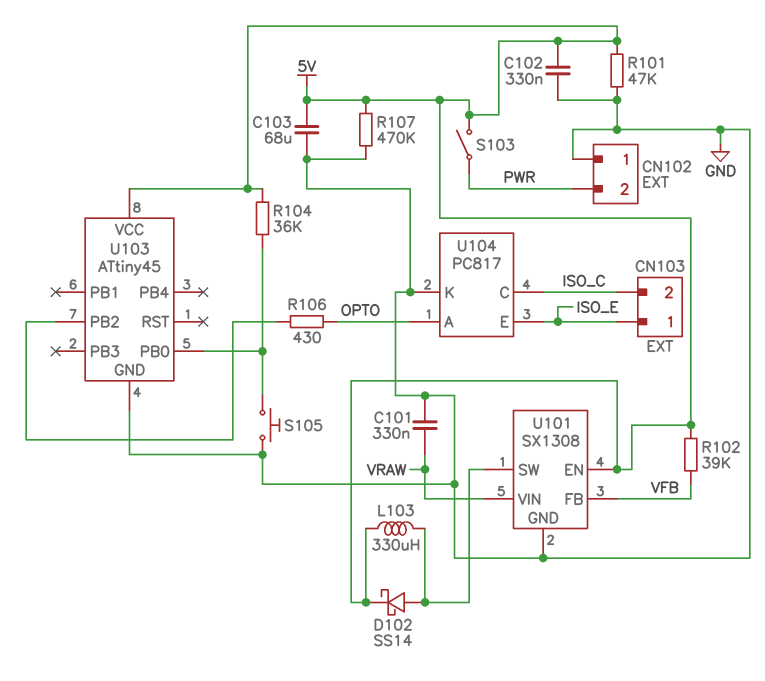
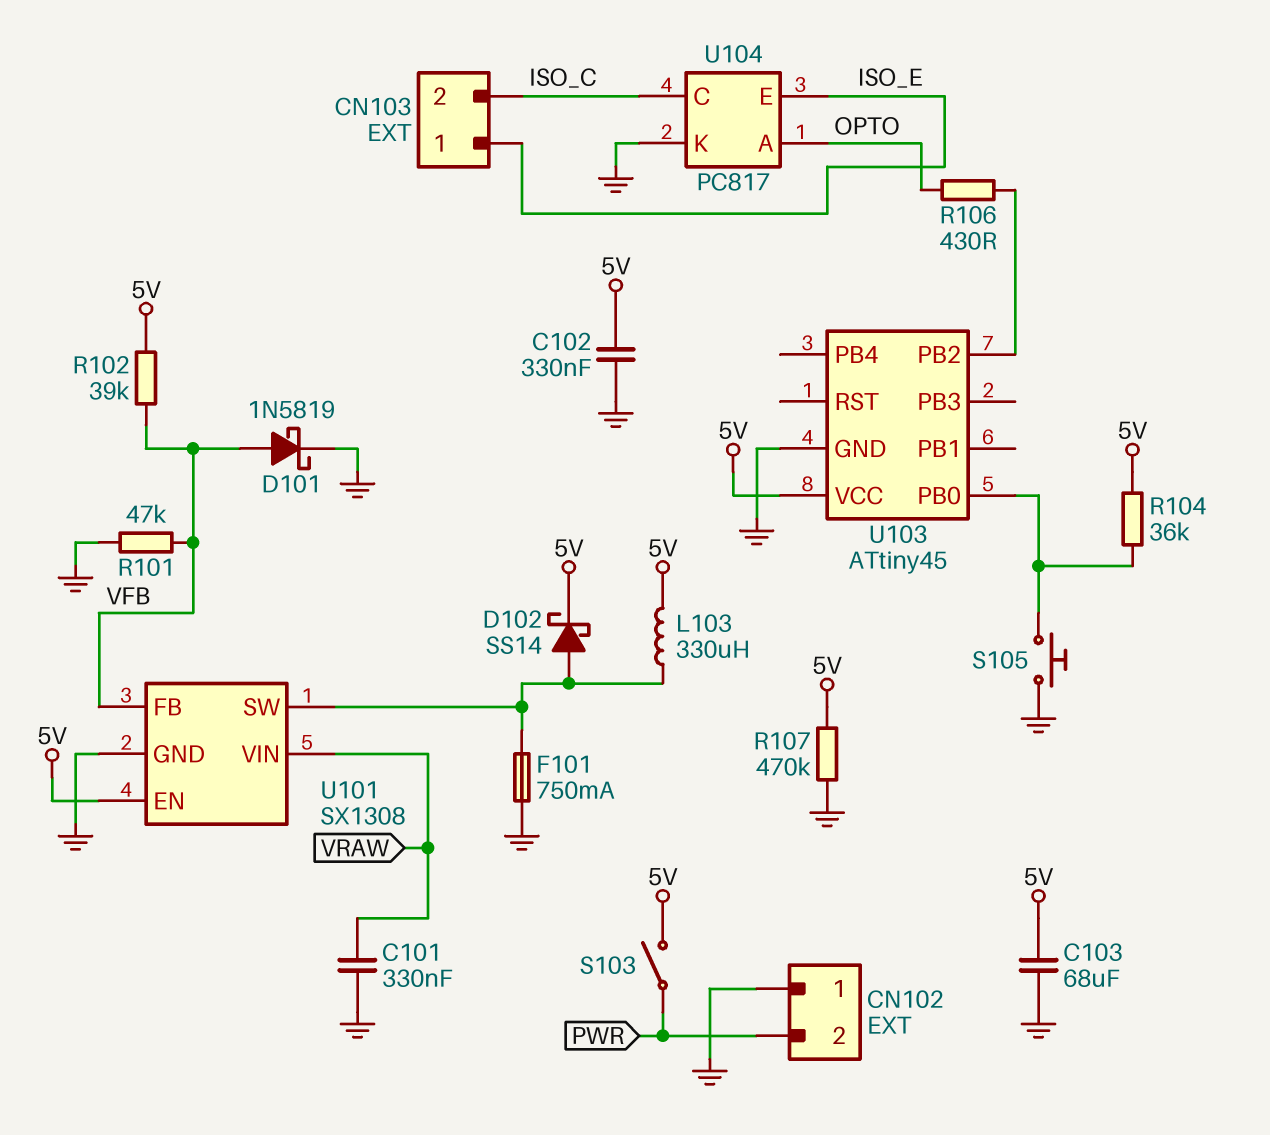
D101: none -> schottky 1N5819 (A VFB, K GND)
F101: none -> 750mA (GND, U101/SW)
R101: 47k (5V, GND) -> 47k (GND, VFB)

